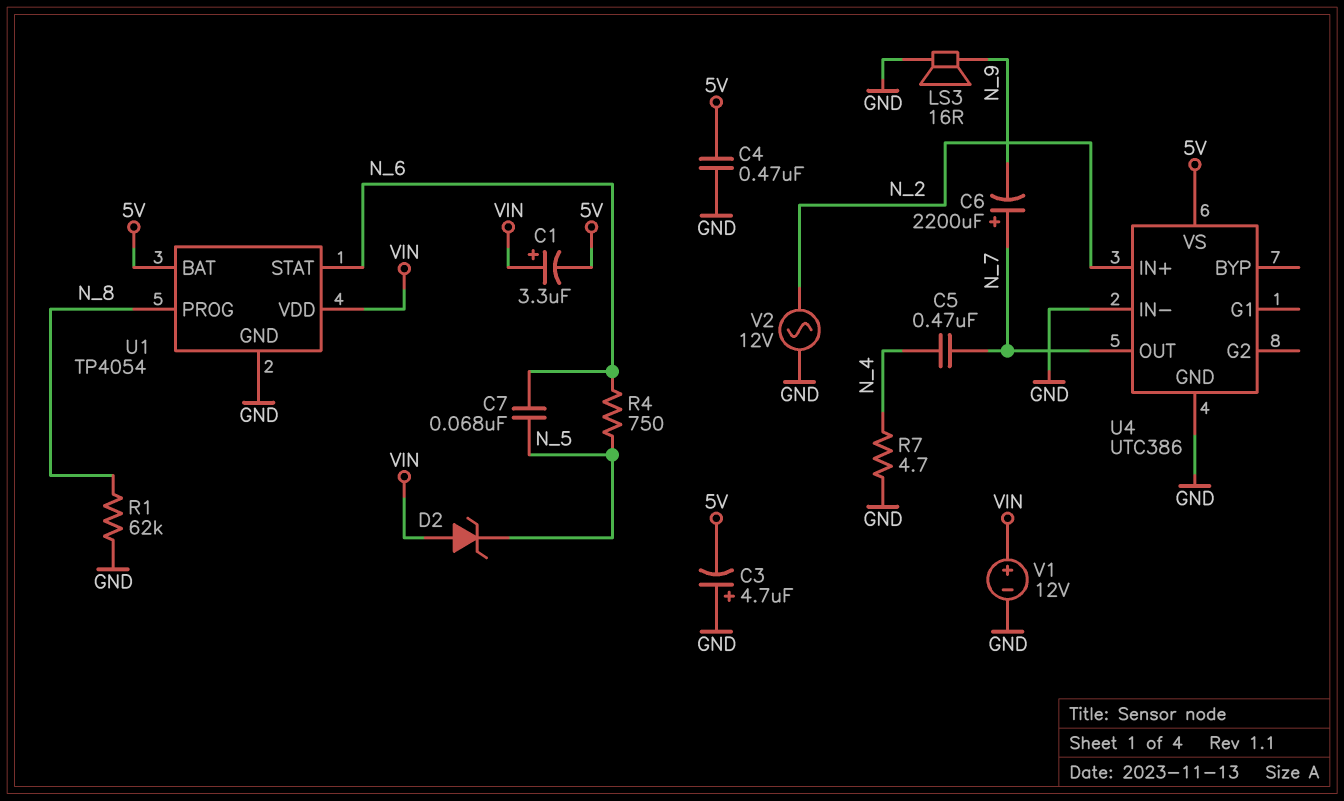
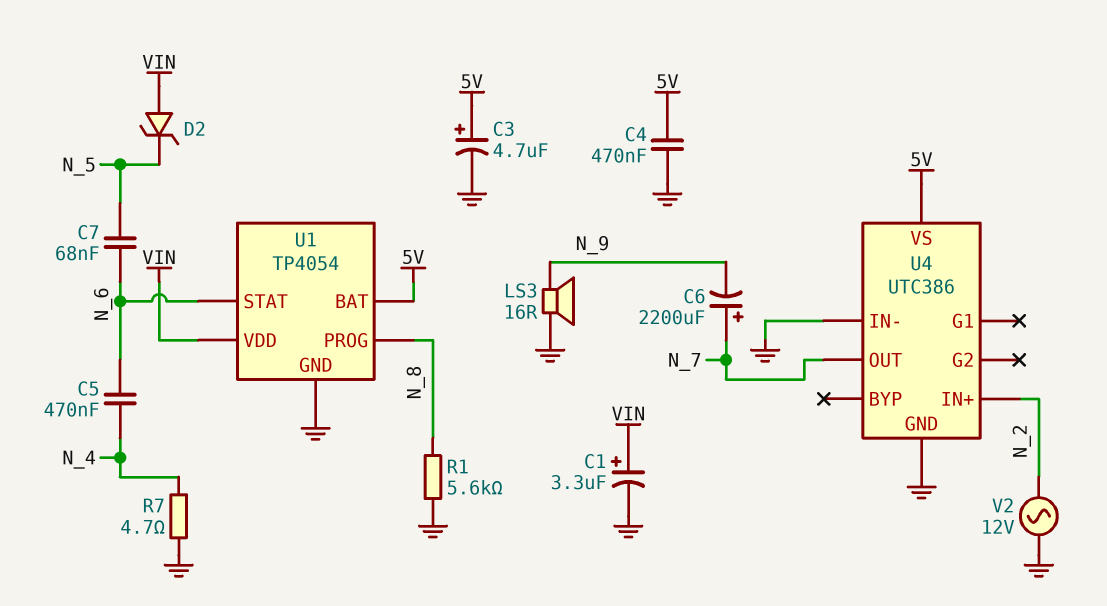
C1: 3.3uF (plus VIN, minus 5V) -> 3.3uF (plus VIN, minus GND)
C3: 4.7uF (plus GND, minus 5V) -> 4.7uF (plus 5V, minus GND)
C5: 470nF (N_4, N_7) -> 470nF (N_4, N_6)
R1: 62k (GND, N_8) -> 5.6k (GND, N_8)
R4: 750 (N_5, N_6) -> none
V1: 12V (plus VIN, minus GND) -> none

